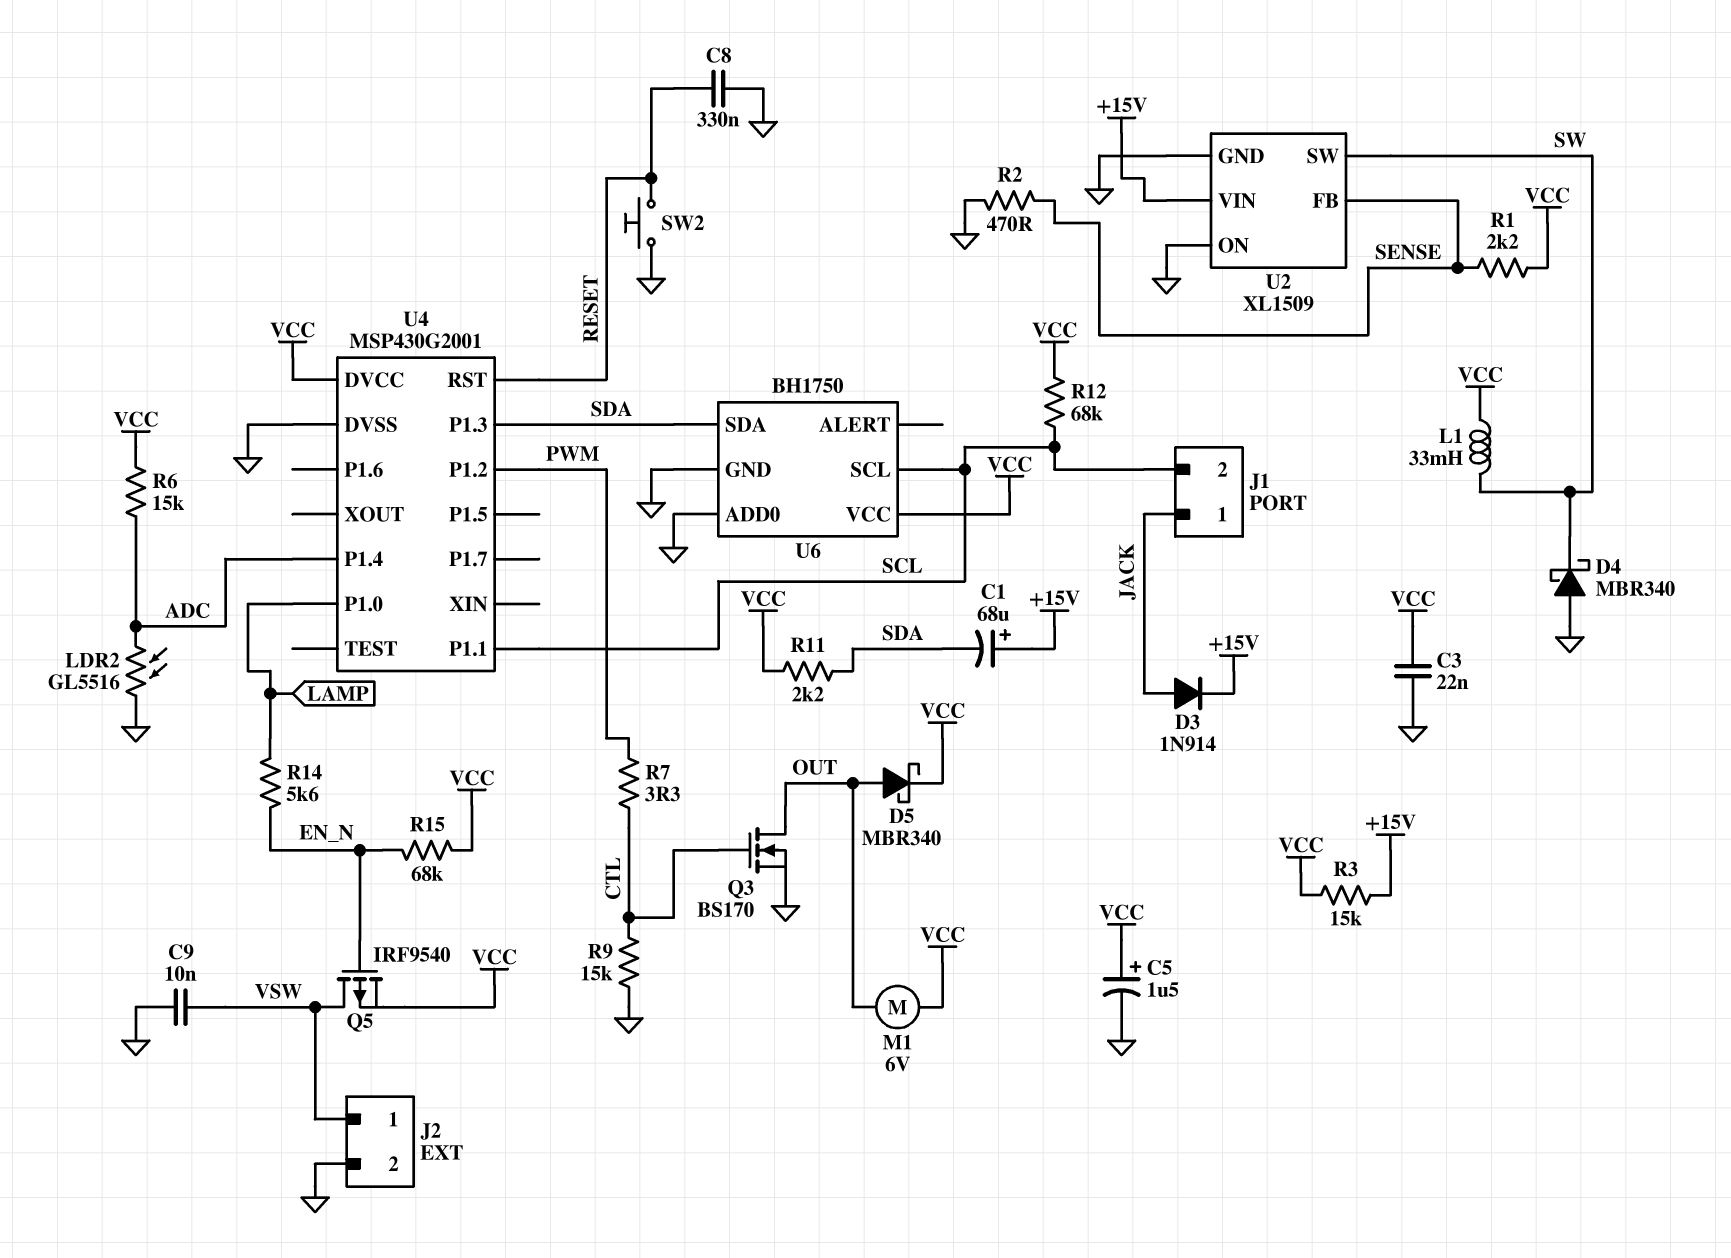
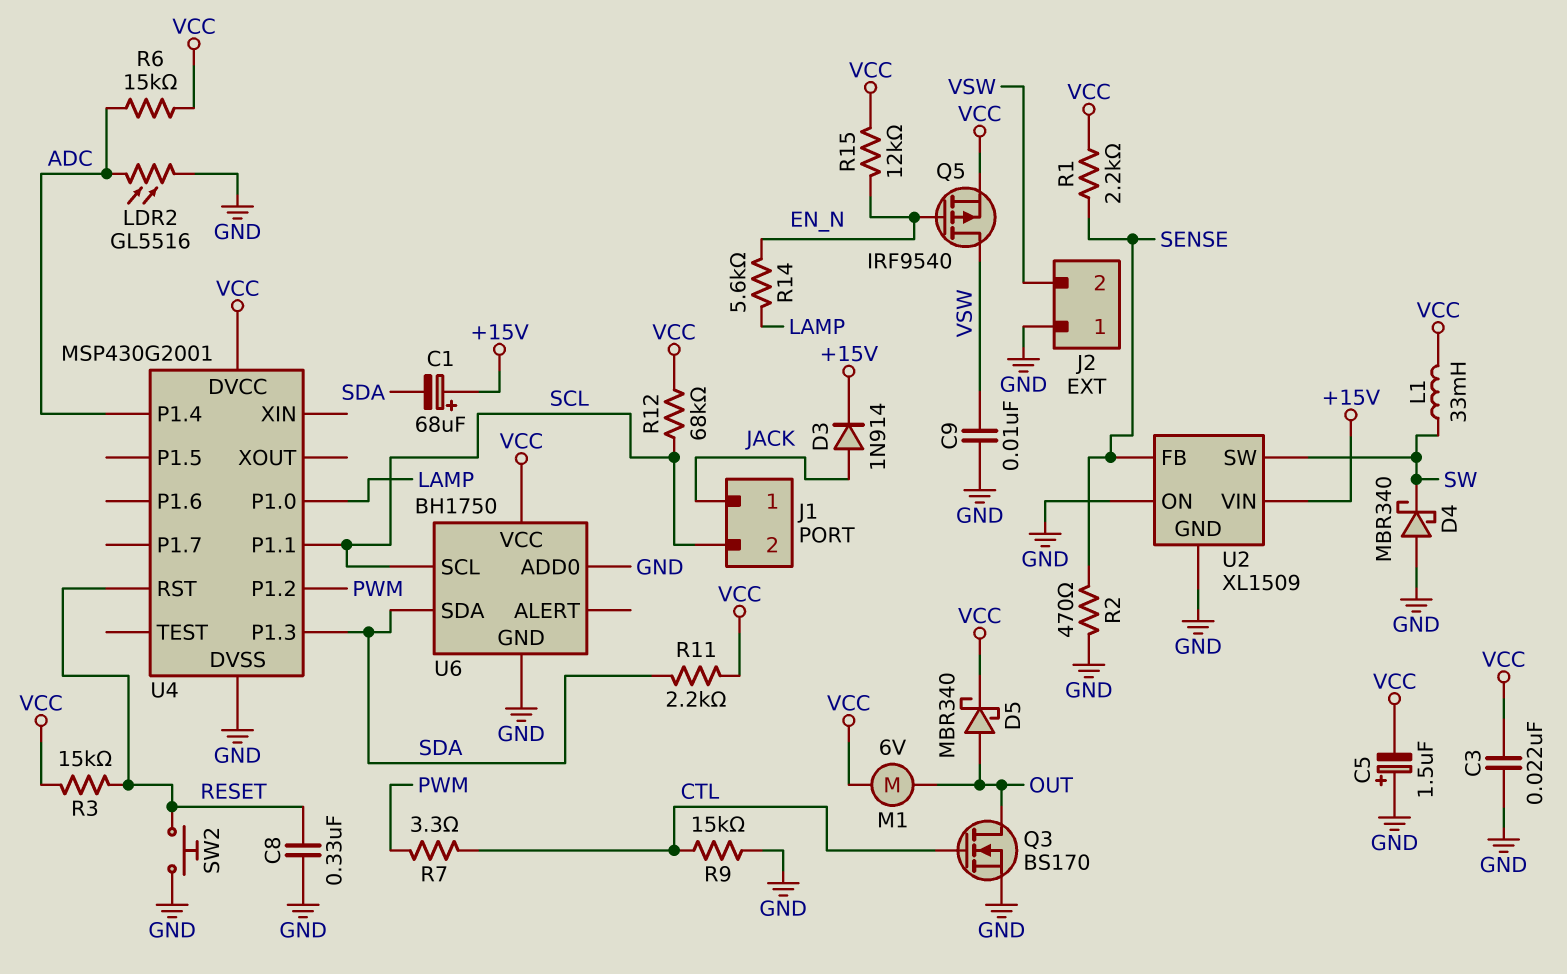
C5: 1.5uF (plus VCC, minus GND) -> 1.5uF (plus GND, minus VCC)
J2 pin 1: VSW -> GND
J2 pin 2: GND -> VSW
R3: 15k (+15V, VCC) -> 15k (RESET, VCC)
R15: 68k (EN_N, VCC) -> 12k (EN_N, VCC)

